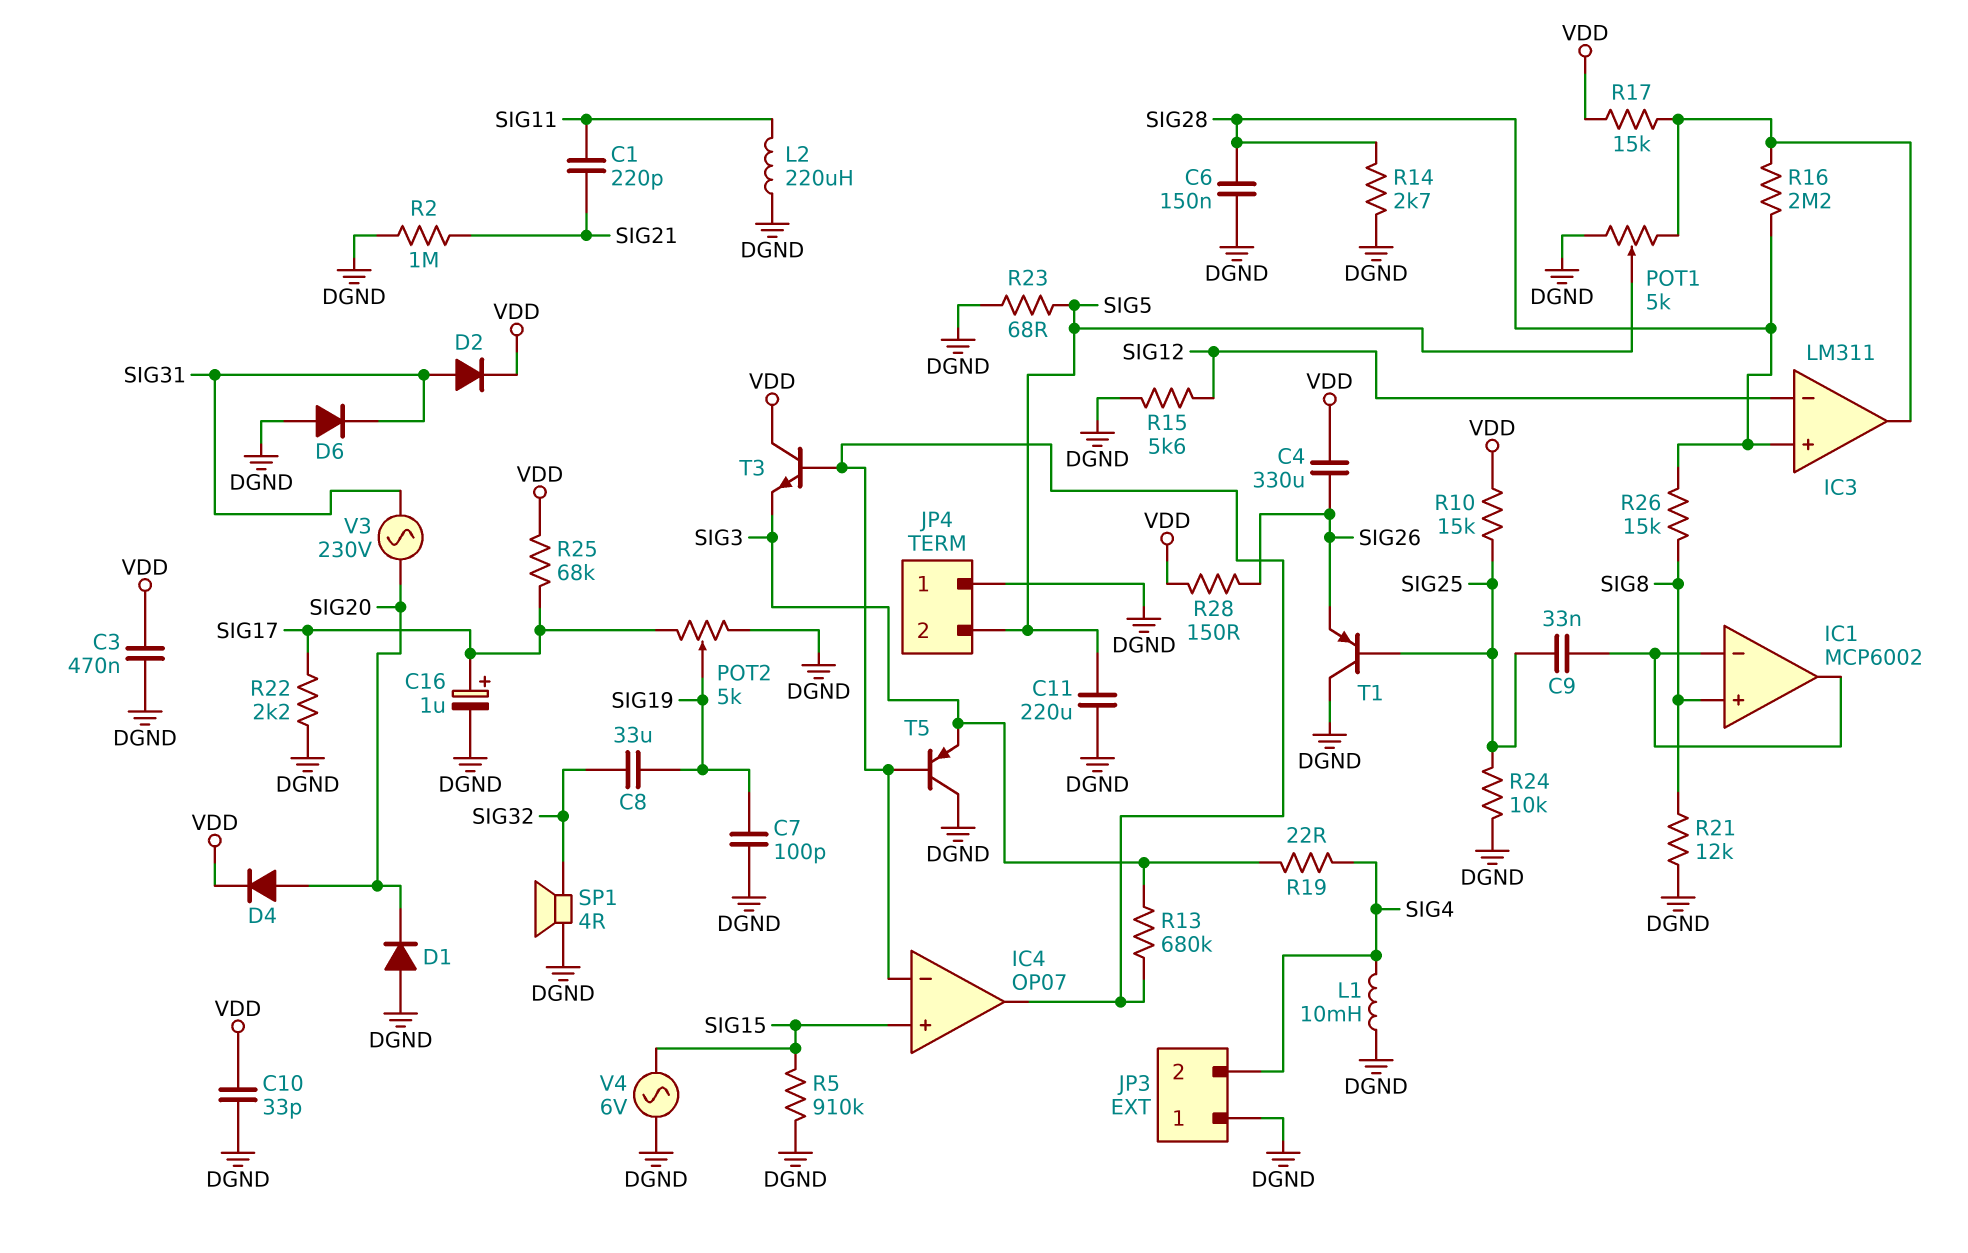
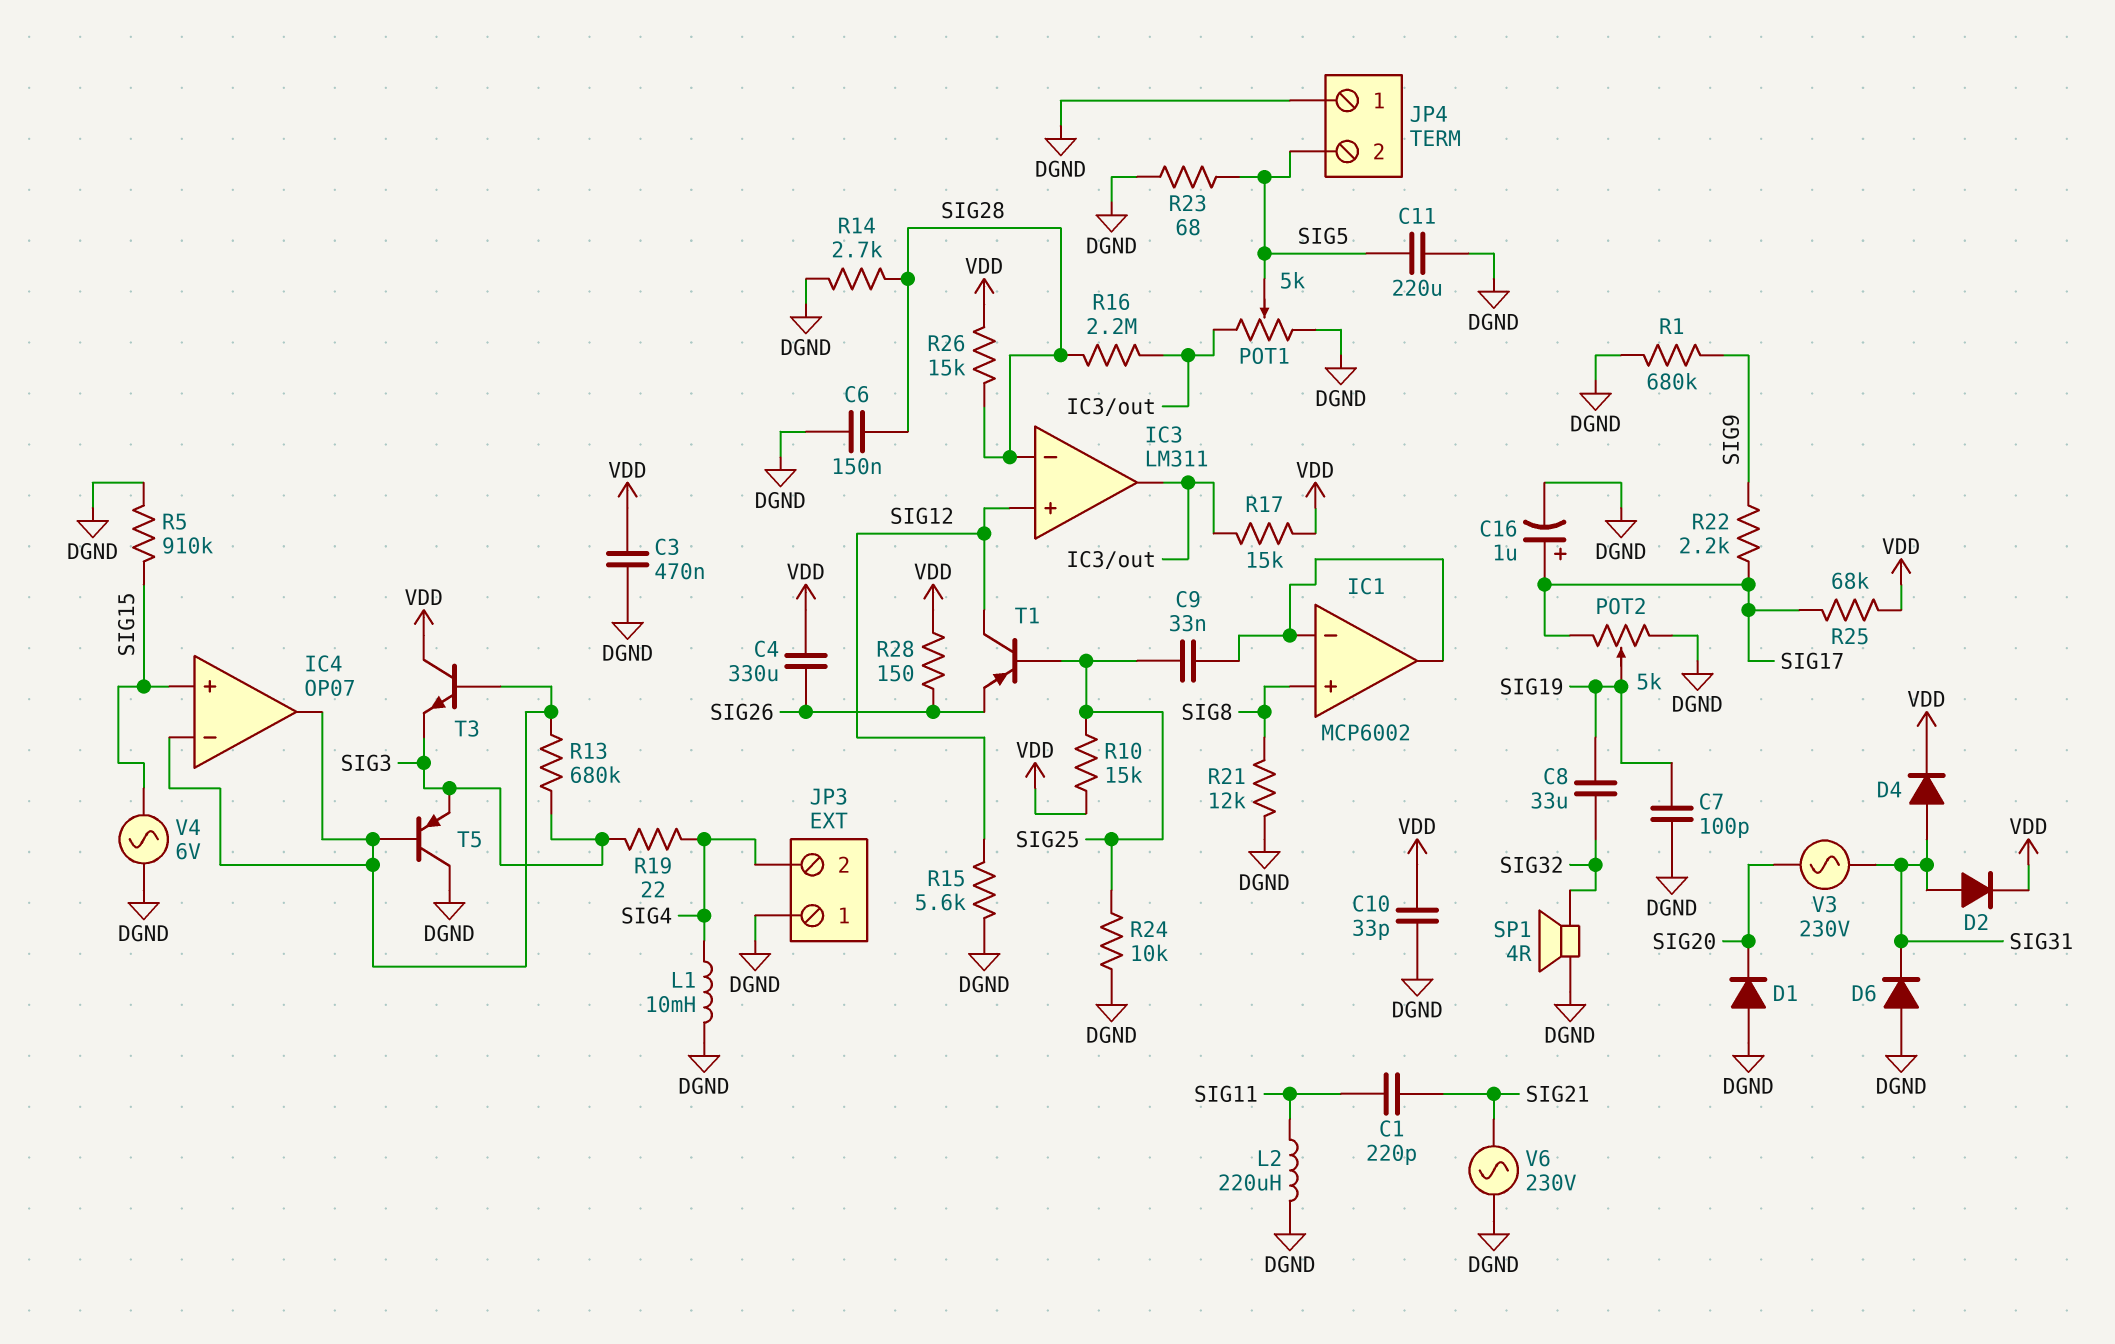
D4: diode (A SIG20, K VDD) -> diode (A SIG31, K VDD)
IC3 pin in+: SIG28 -> SIG12
IC3 pin in-: SIG12 -> SIG28
R1: none -> 680k (DGND, SIG9)
R2: 1M (DGND, SIG21) -> none
R22: 2.2k (DGND, SIG17) -> 2.2k (SIG9, SIG17)
R26: 15k (SIG8, SIG28) -> 15k (SIG28, VDD)
T1: PNP (B SIG25, C DGND, E SIG26) -> PNP (B SIG25, C SIG12, E SIG26)
V6: none -> AC 230V (DGND, SIG21)

